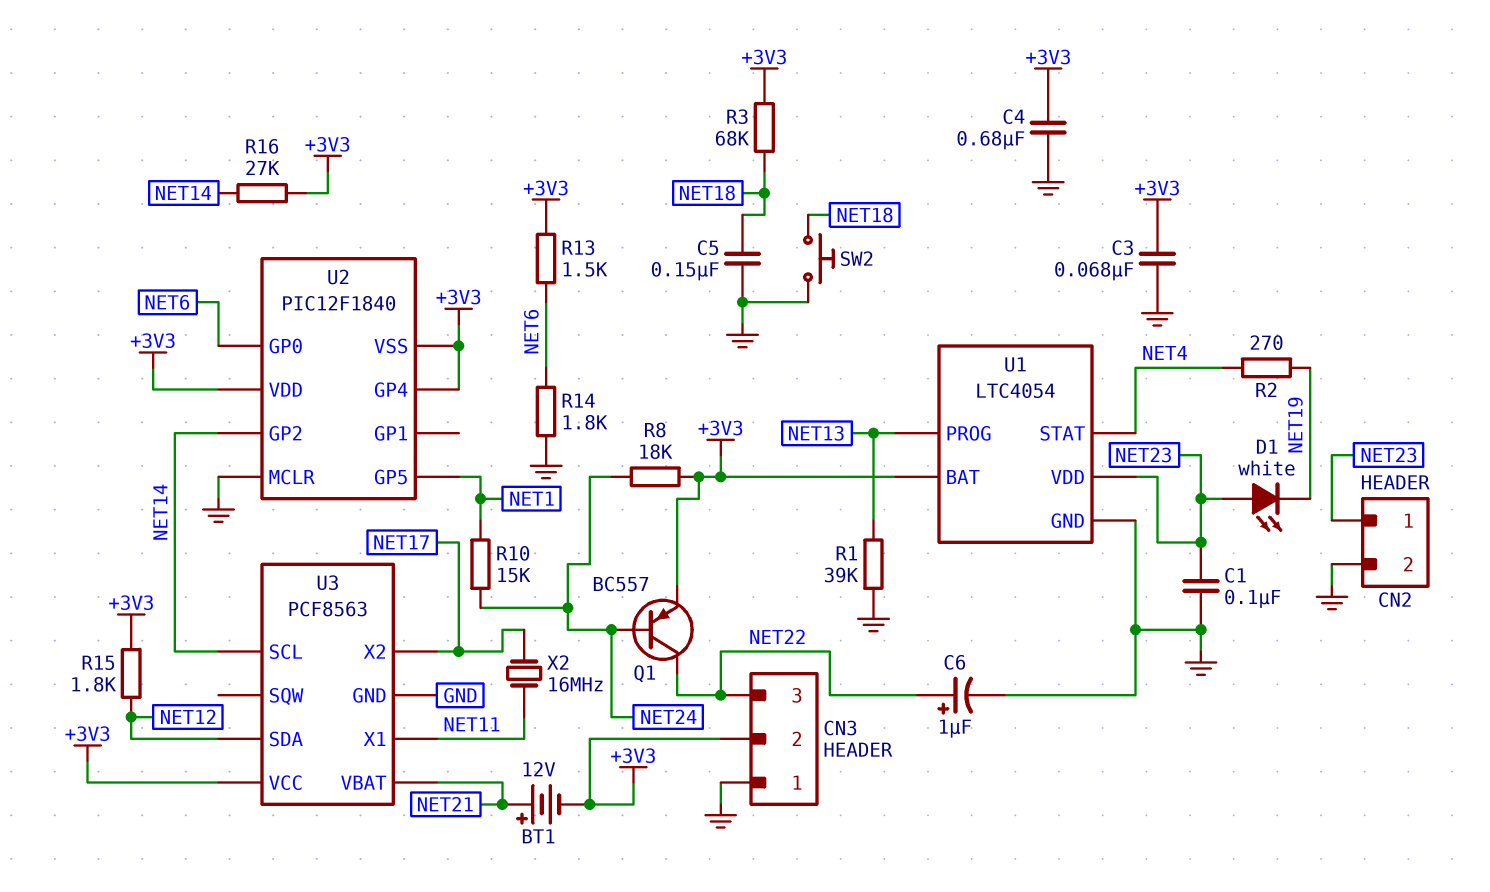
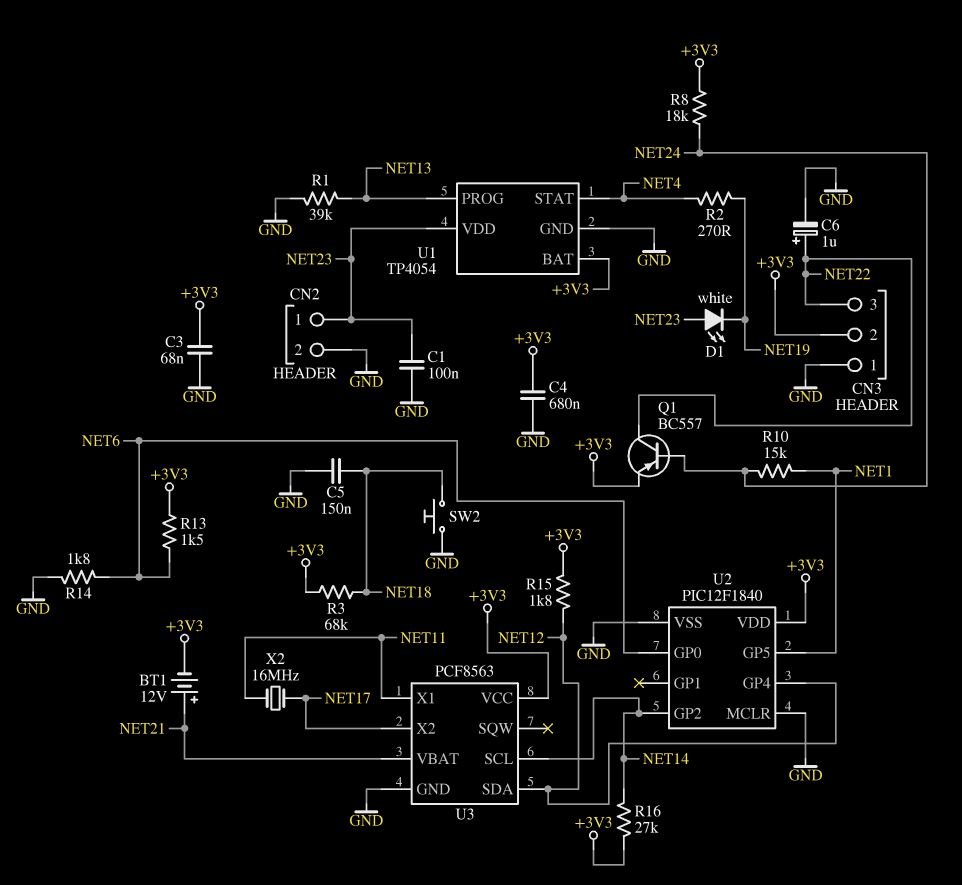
U1: LTC4054 -> TP4054
U2 pin GP4: +3V3 -> NET12
U2 pin VSS: +3V3 -> GND

